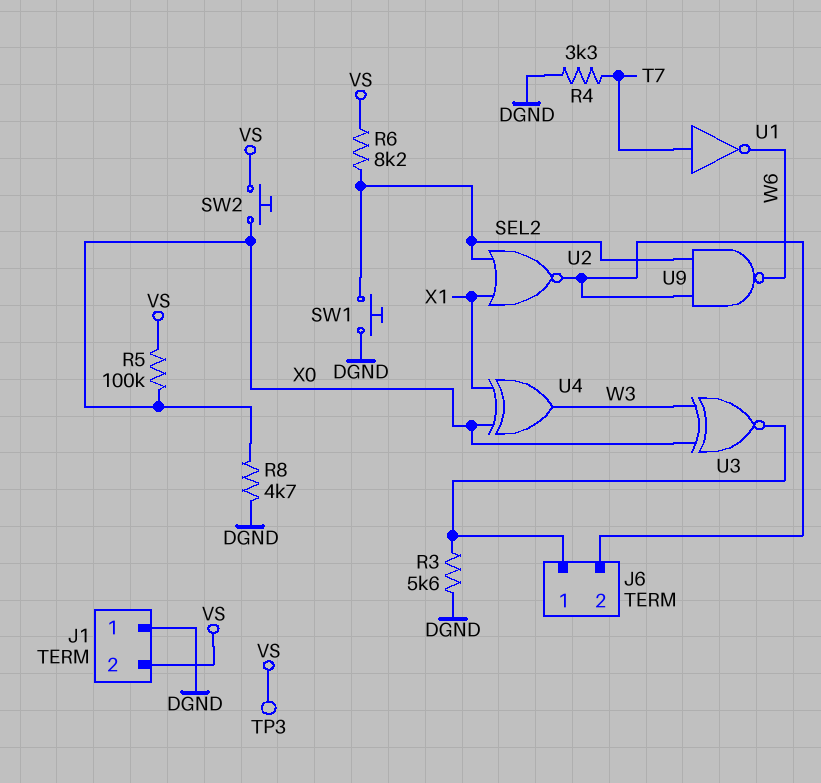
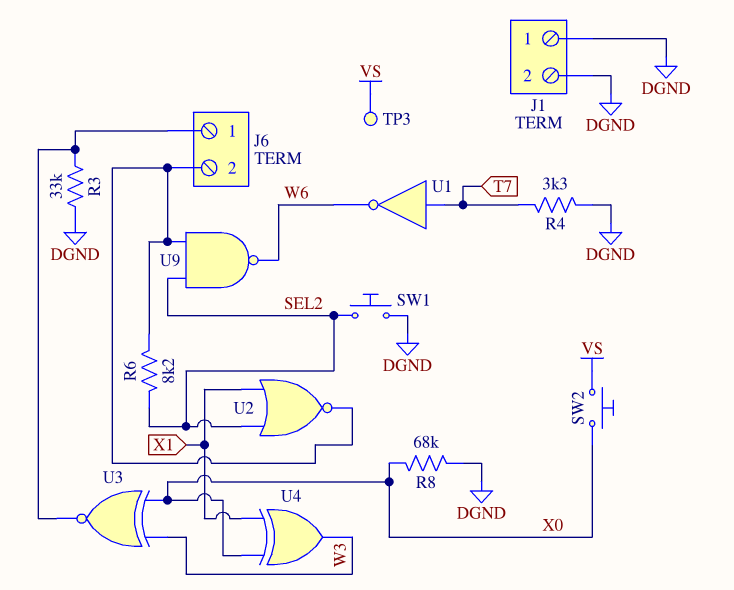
J1 pin 2: VS -> DGND
R3: 5.6k (DGND, J6/1) -> 33k (DGND, J6/1)
R5: 100k (VS, X0) -> none
R6: 8.2k (SEL2, VS) -> 8.2k (J6/2, SEL2)
R8: 4.7k (DGND, X0) -> 68k (DGND, X0)

